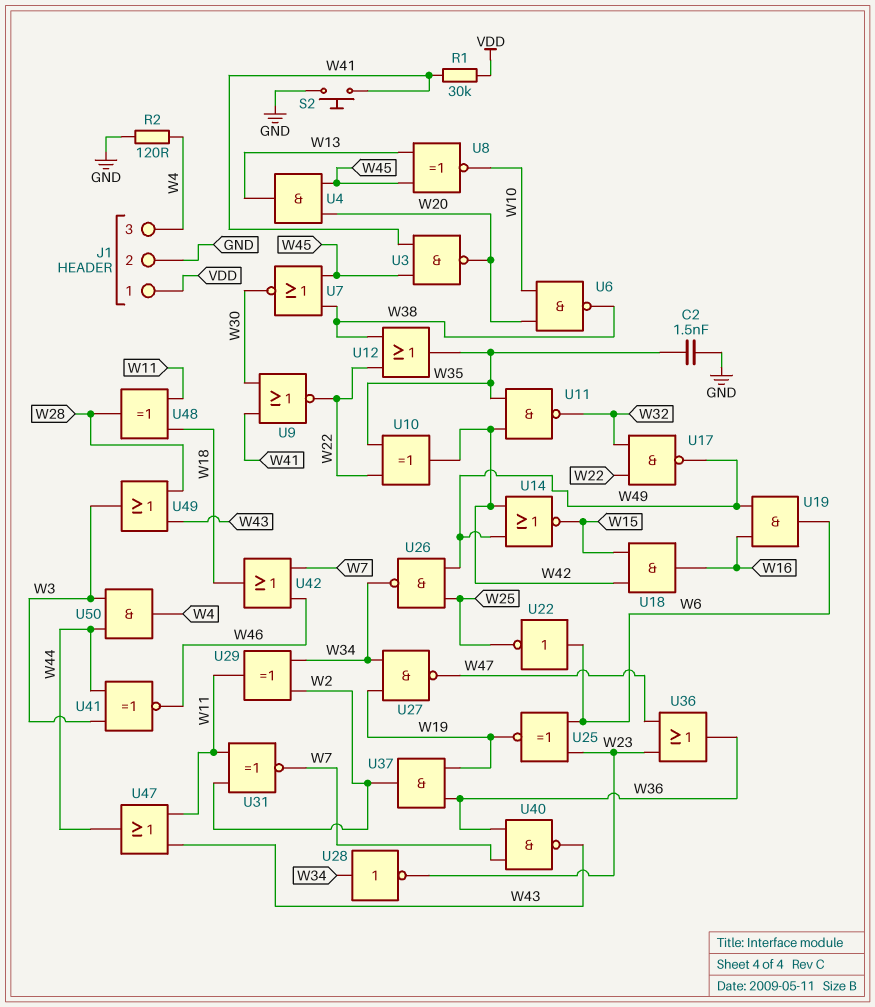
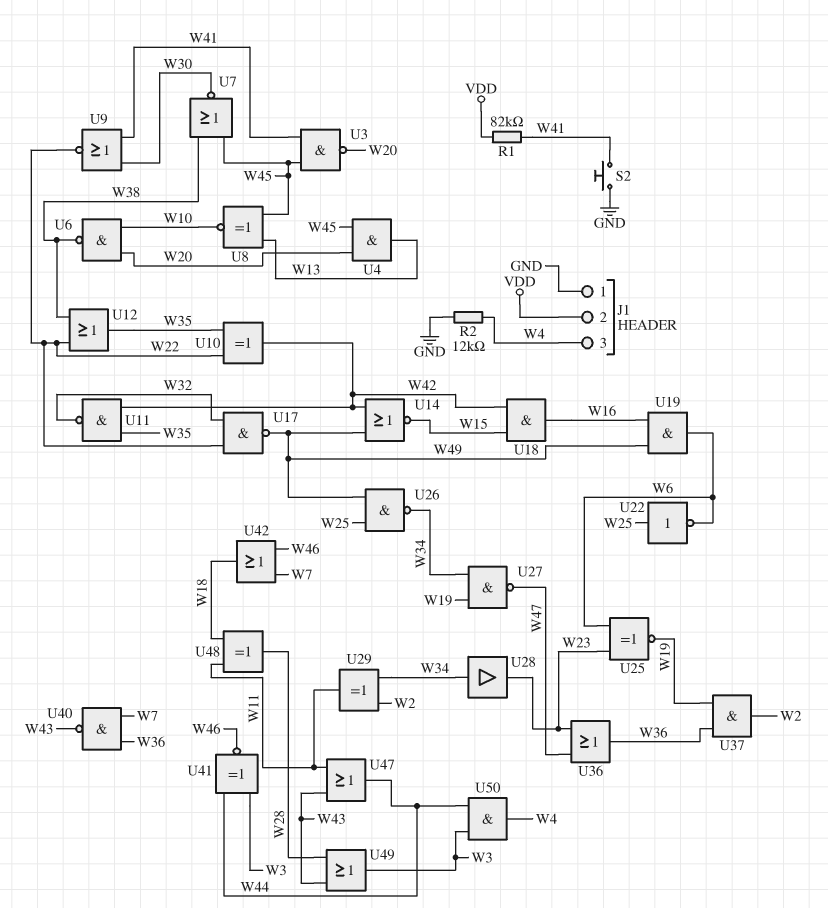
C2: 1.5nF (GND, W35) -> none
J1 pin 1: VDD -> GND
J1 pin 2: GND -> VDD
R1: 30k (VDD, W41) -> 82k (VDD, W41)
R2: 120 (GND, W4) -> 12k (GND, W4)
U22: NOT (in W6, out W25) -> NOT (in W25, out W6)
U28: NOT (in W34, out W23) -> buffer (in W34, out W23)
U31: XNOR (in W2, in W11, out W7) -> none

